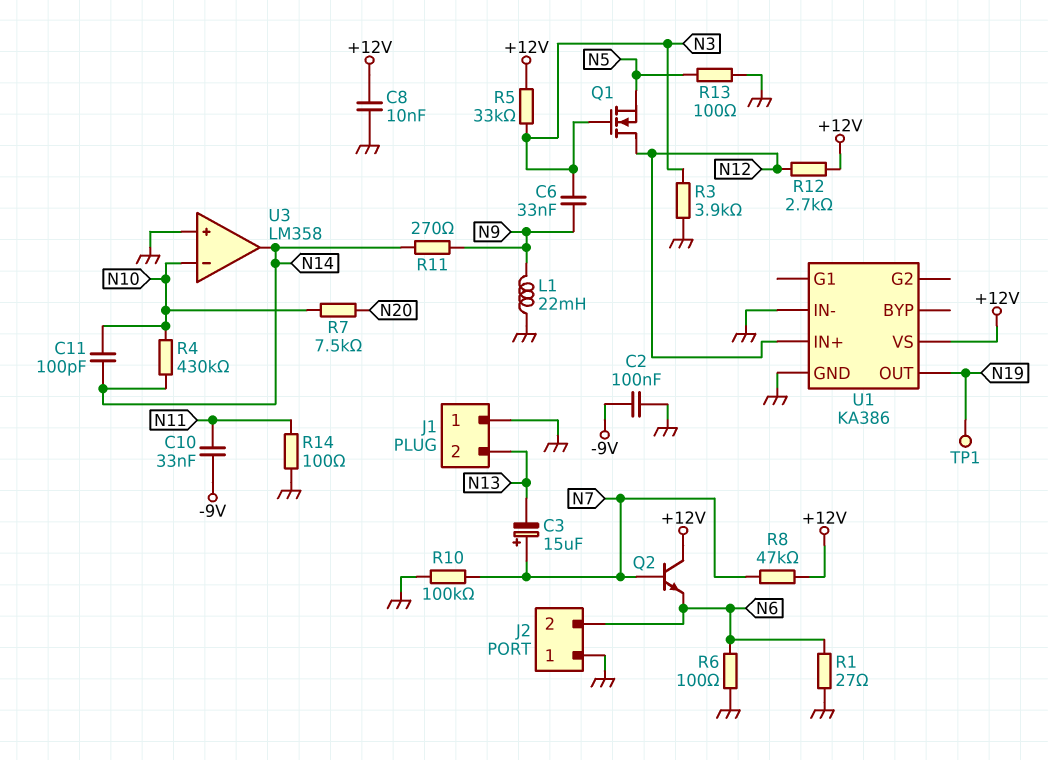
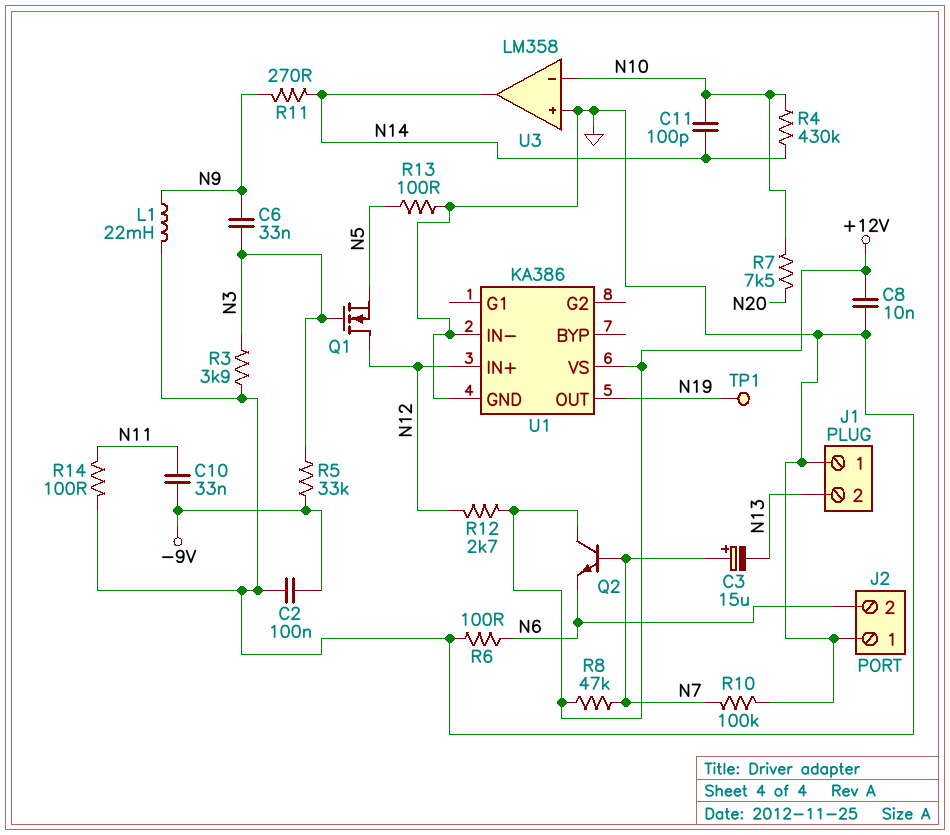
R1: 27 (GND, N6) -> none
R5: 33k (+12V, N3) -> 33k (-9V, N3)

